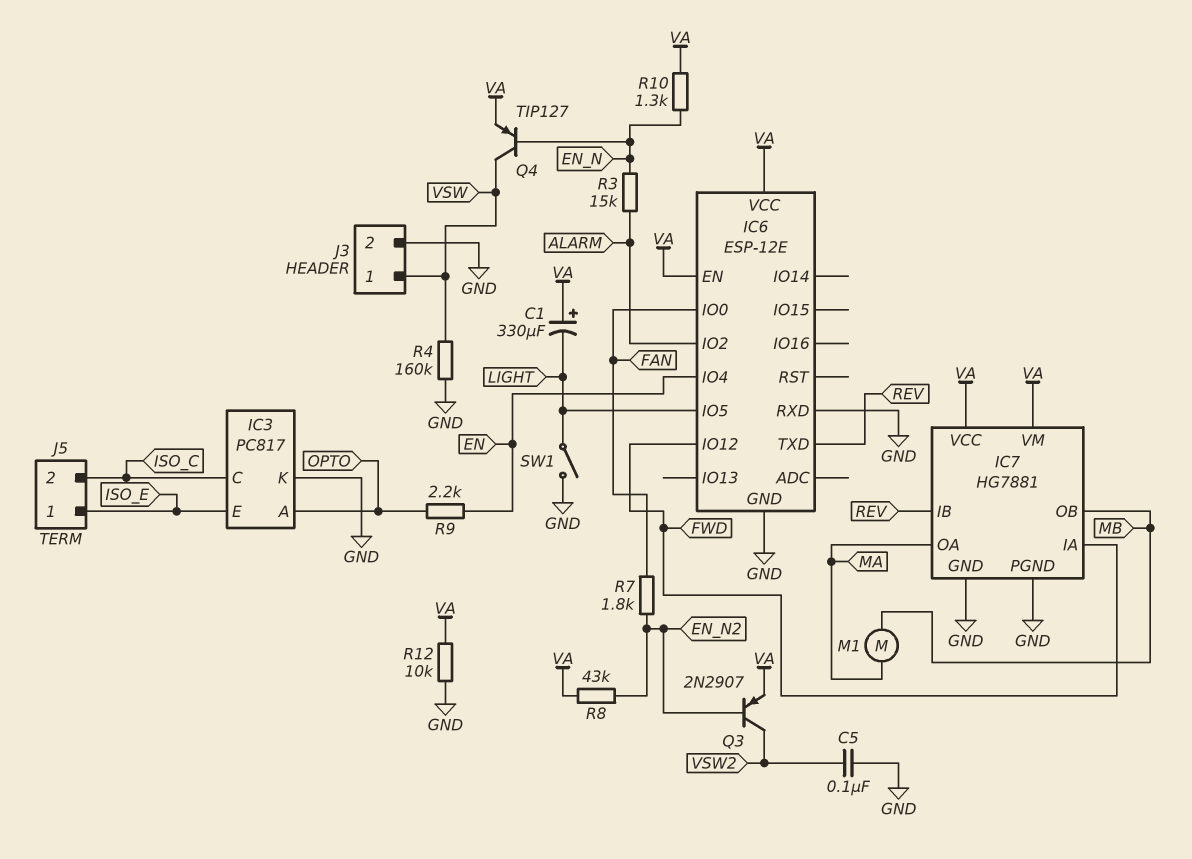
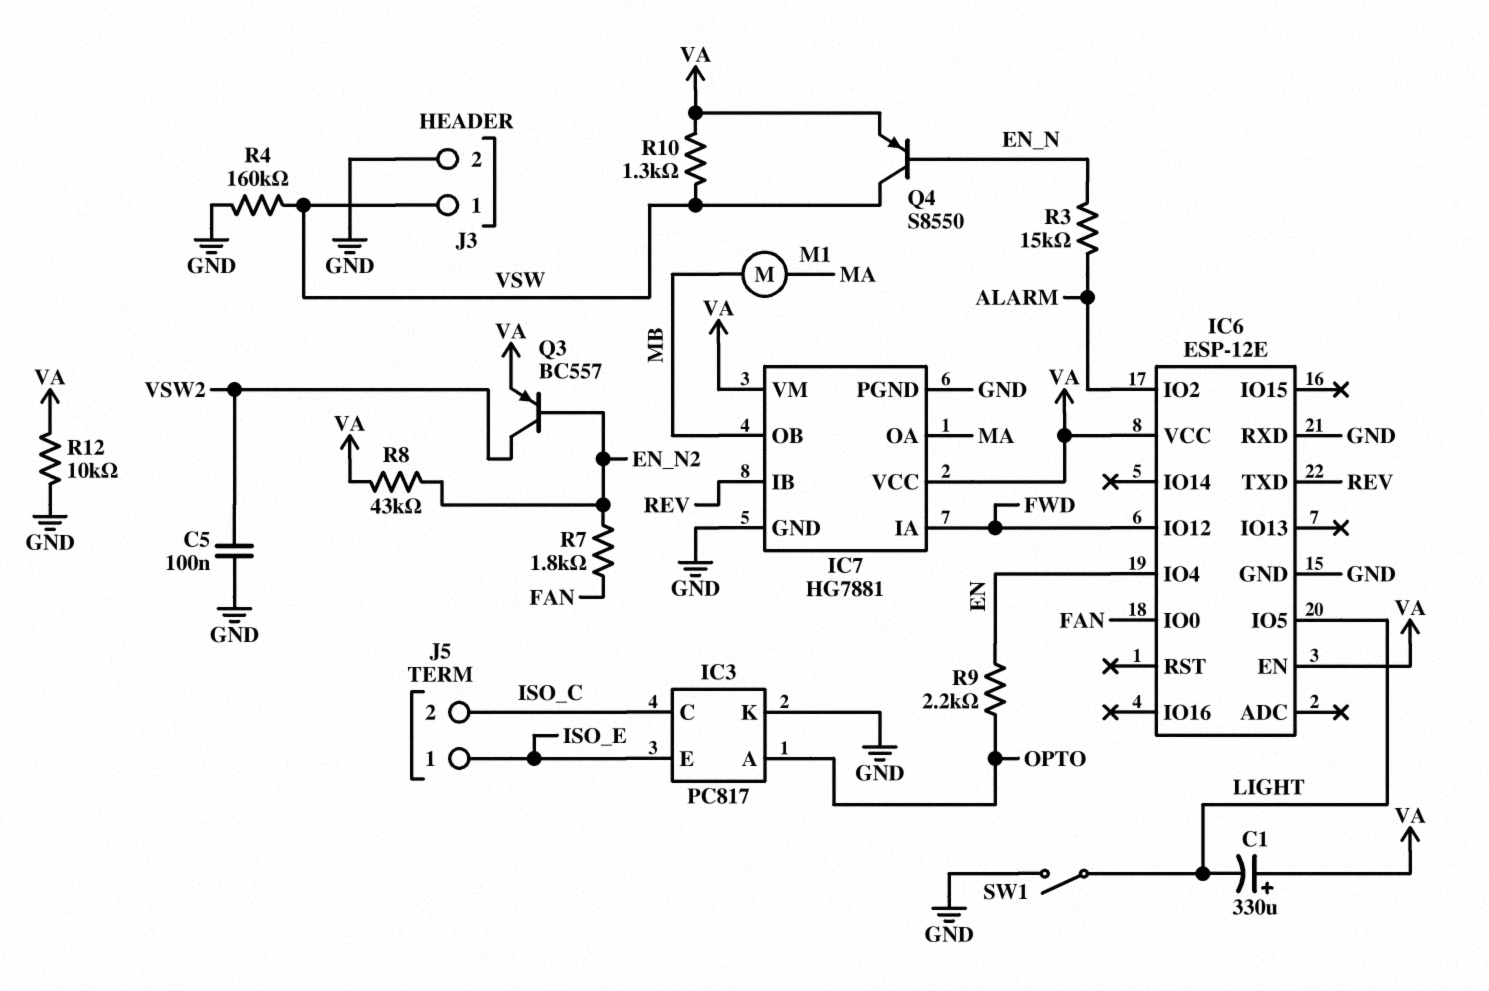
Q3: PNP 2N2907 (B EN_N2, C VSW2, E VA) -> PNP BC557 (B EN_N2, C VSW2, E VA)
Q4: PNP TIP127 (B EN_N, C VSW, E VA) -> PNP S8550 (B EN_N, C VSW, E VA)
R10: 1.3k (EN_N, VA) -> 1.3k (VA, VSW)

